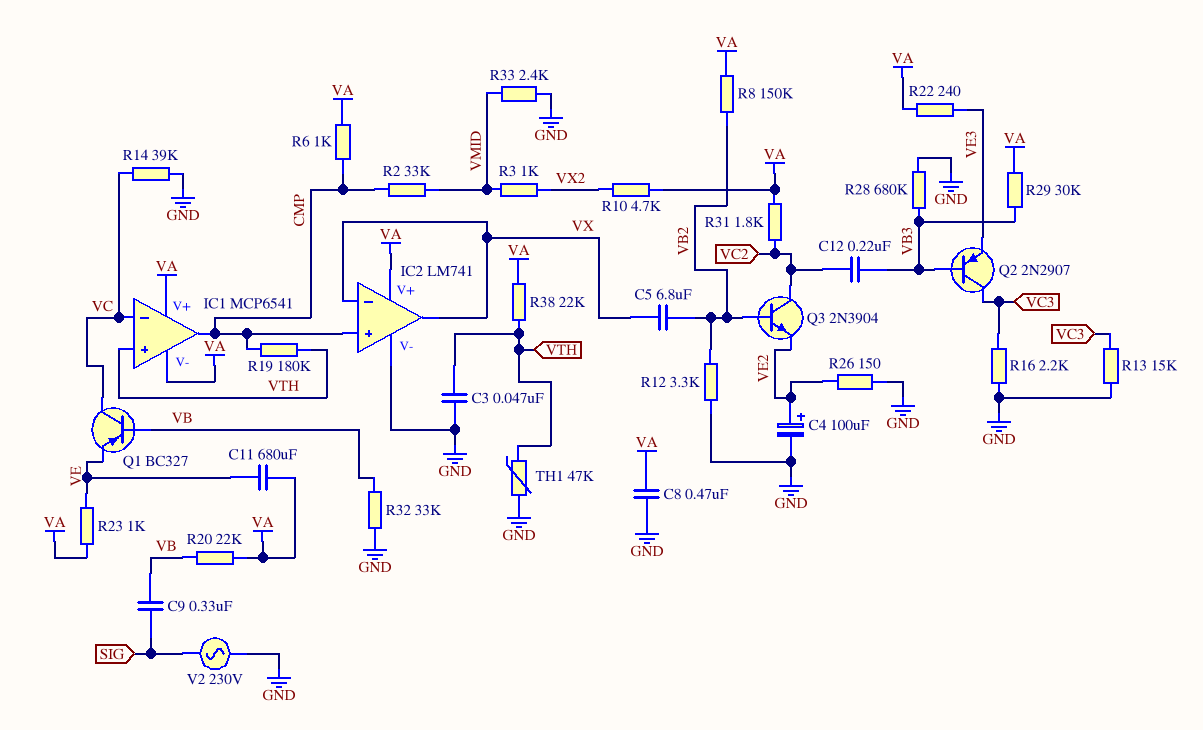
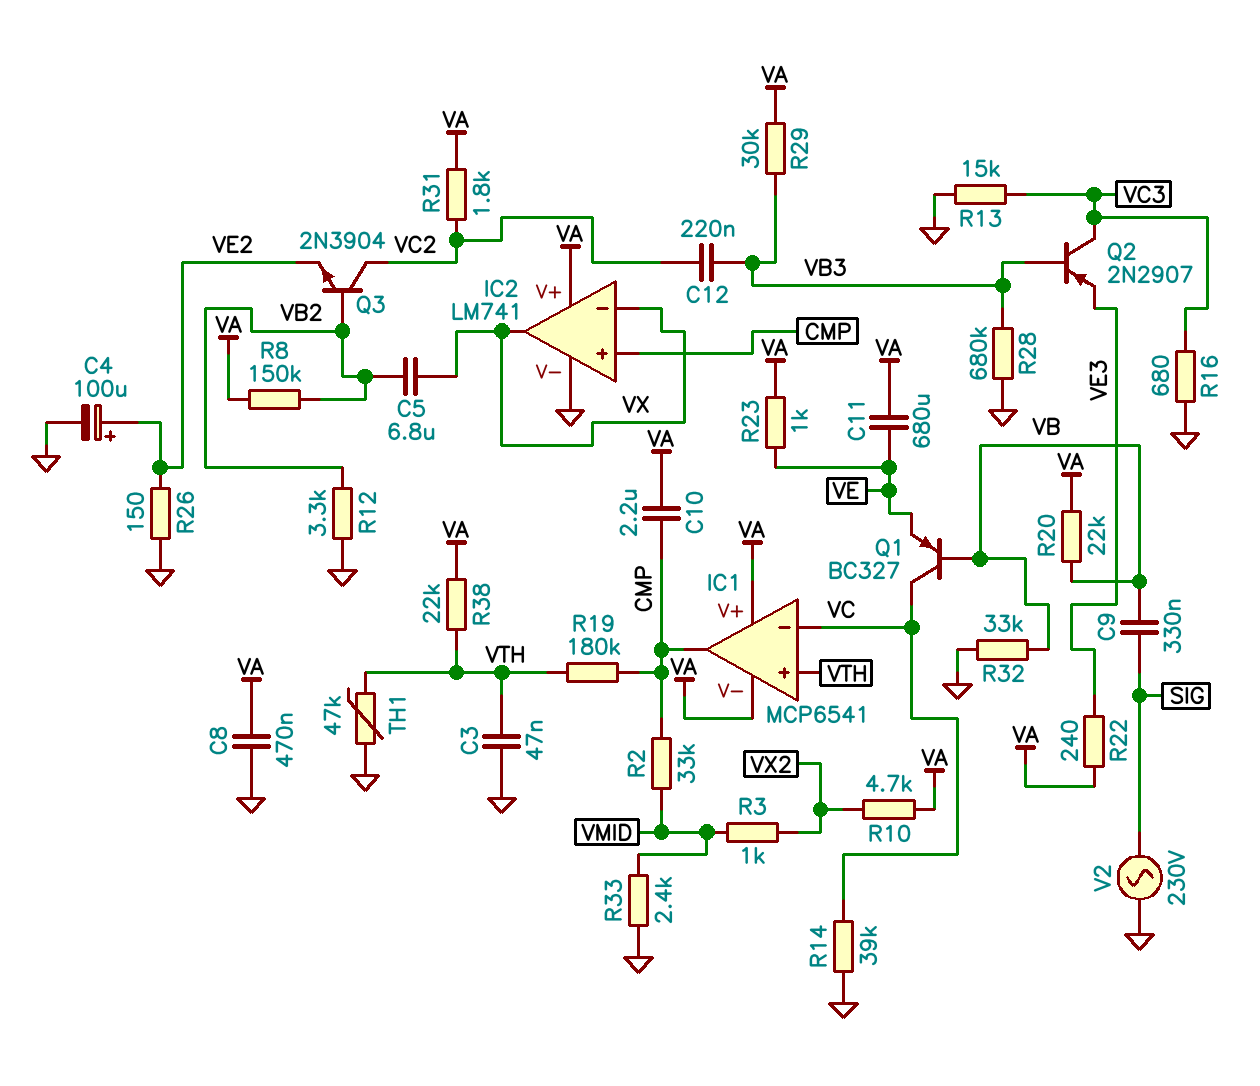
C10: none -> 2.2uF (CMP, VA)
R6: 1k (CMP, VA) -> none
R16: 2.2k (GND, VC3) -> 680 (GND, VC3)

